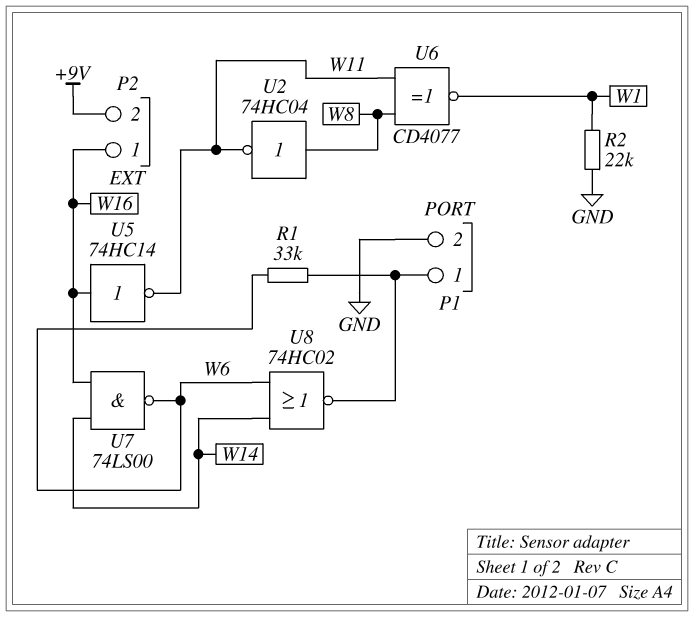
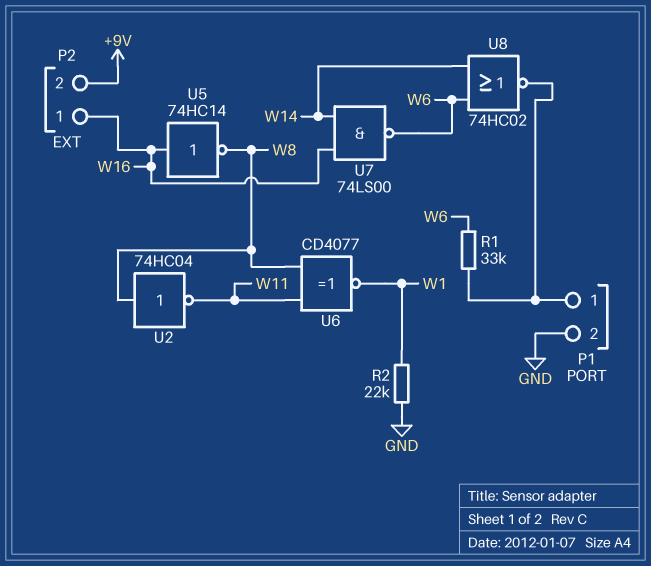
U5: NOT 74HC14 (in W16, out W11) -> NOT 74HC14 (in W16, out W8)

